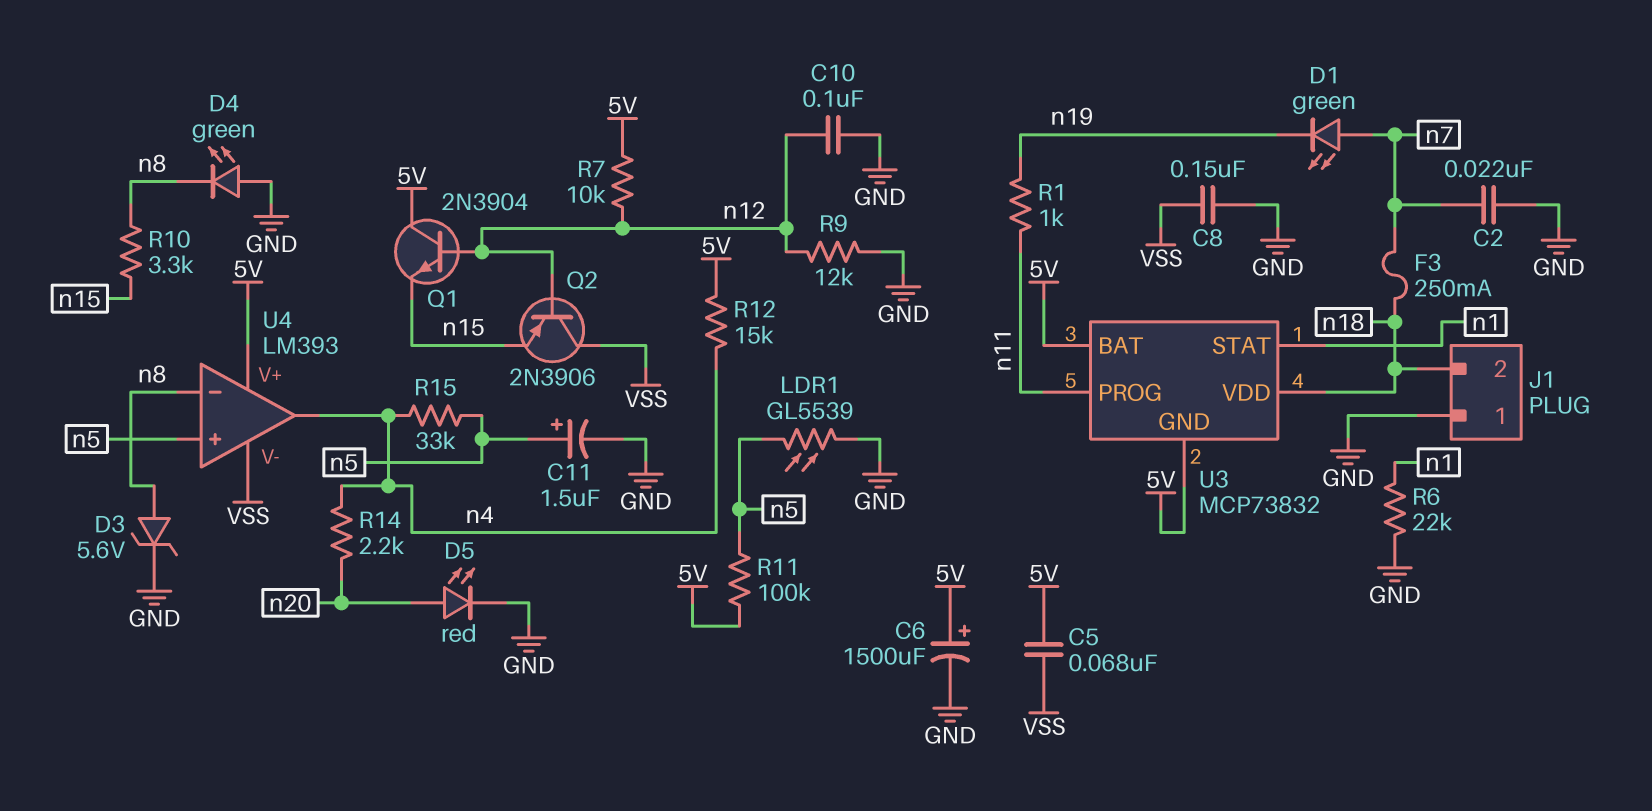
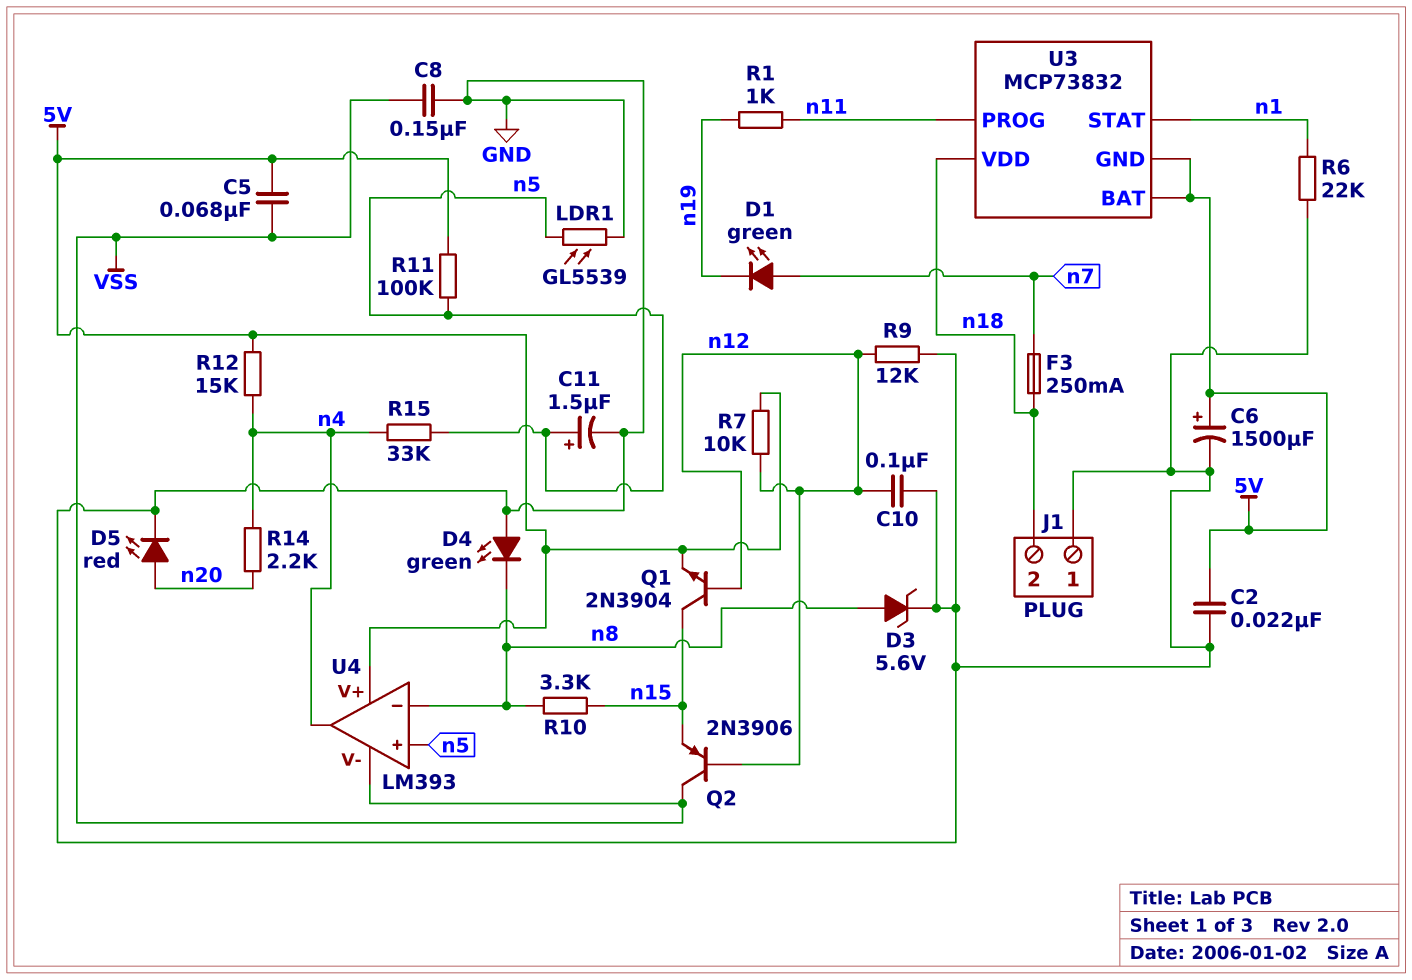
C2: 22nF (GND, n7) -> 22nF (5V, GND)
Q1: NPN 2N3904 (B n12, C 5V, E n15) -> NPN 2N3904 (B n12, C n15, E 5V)

